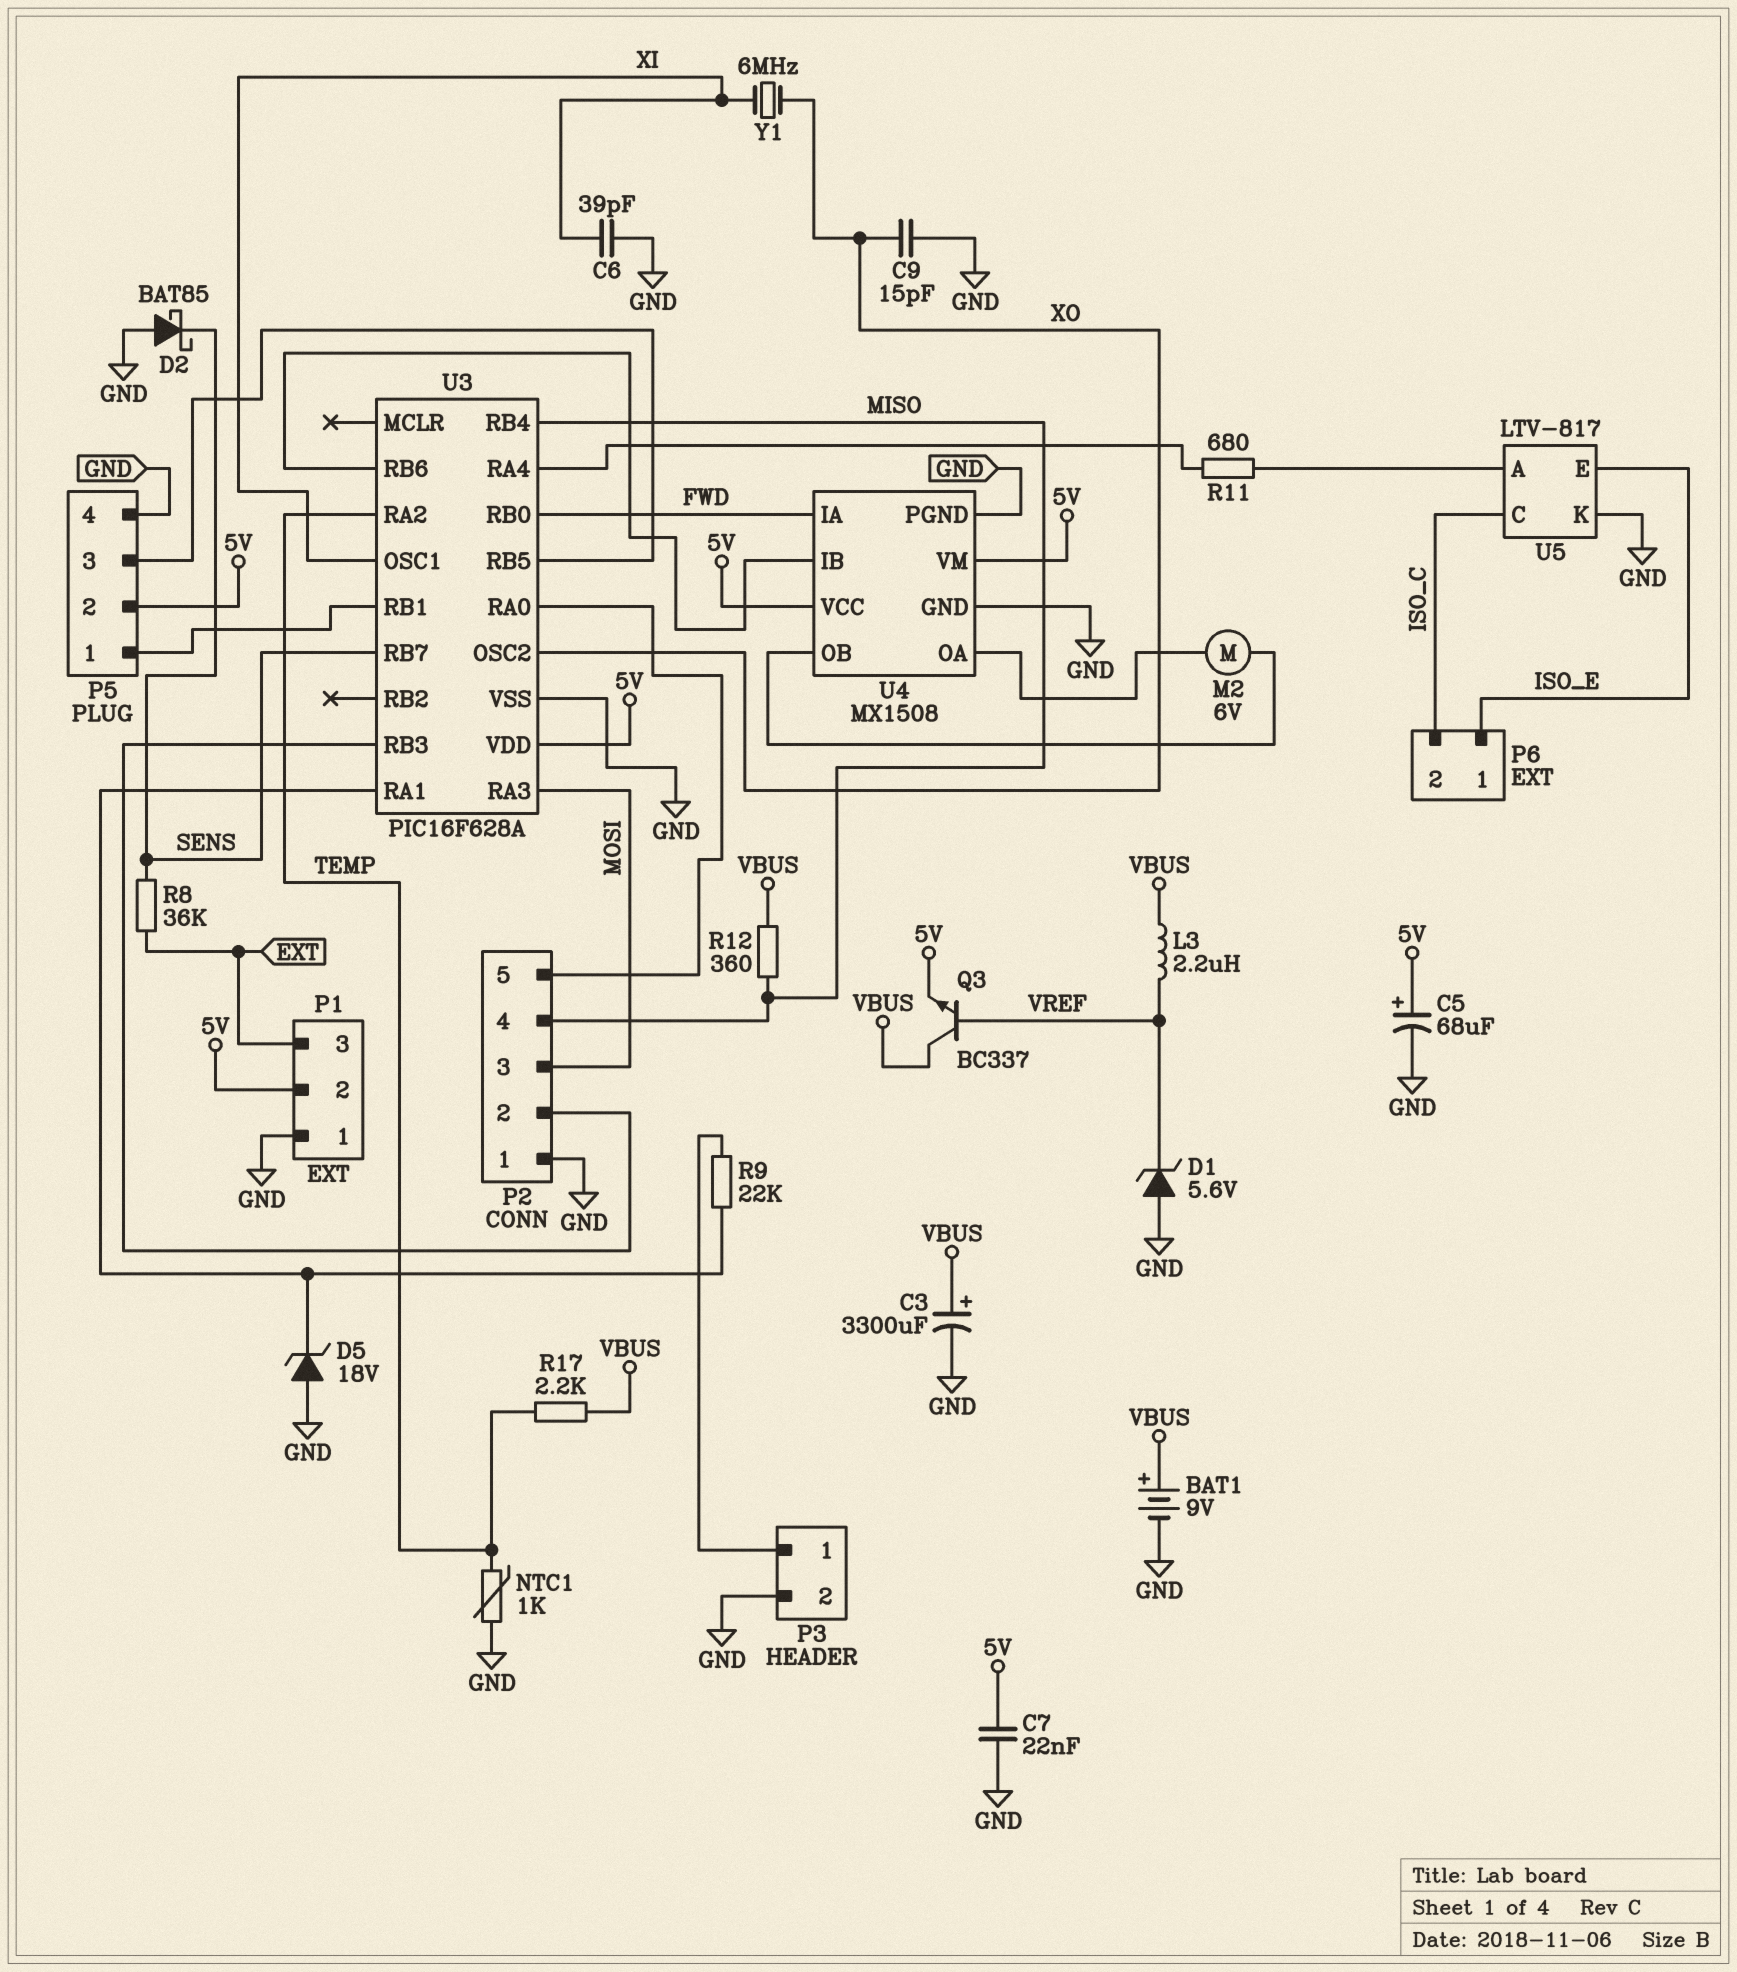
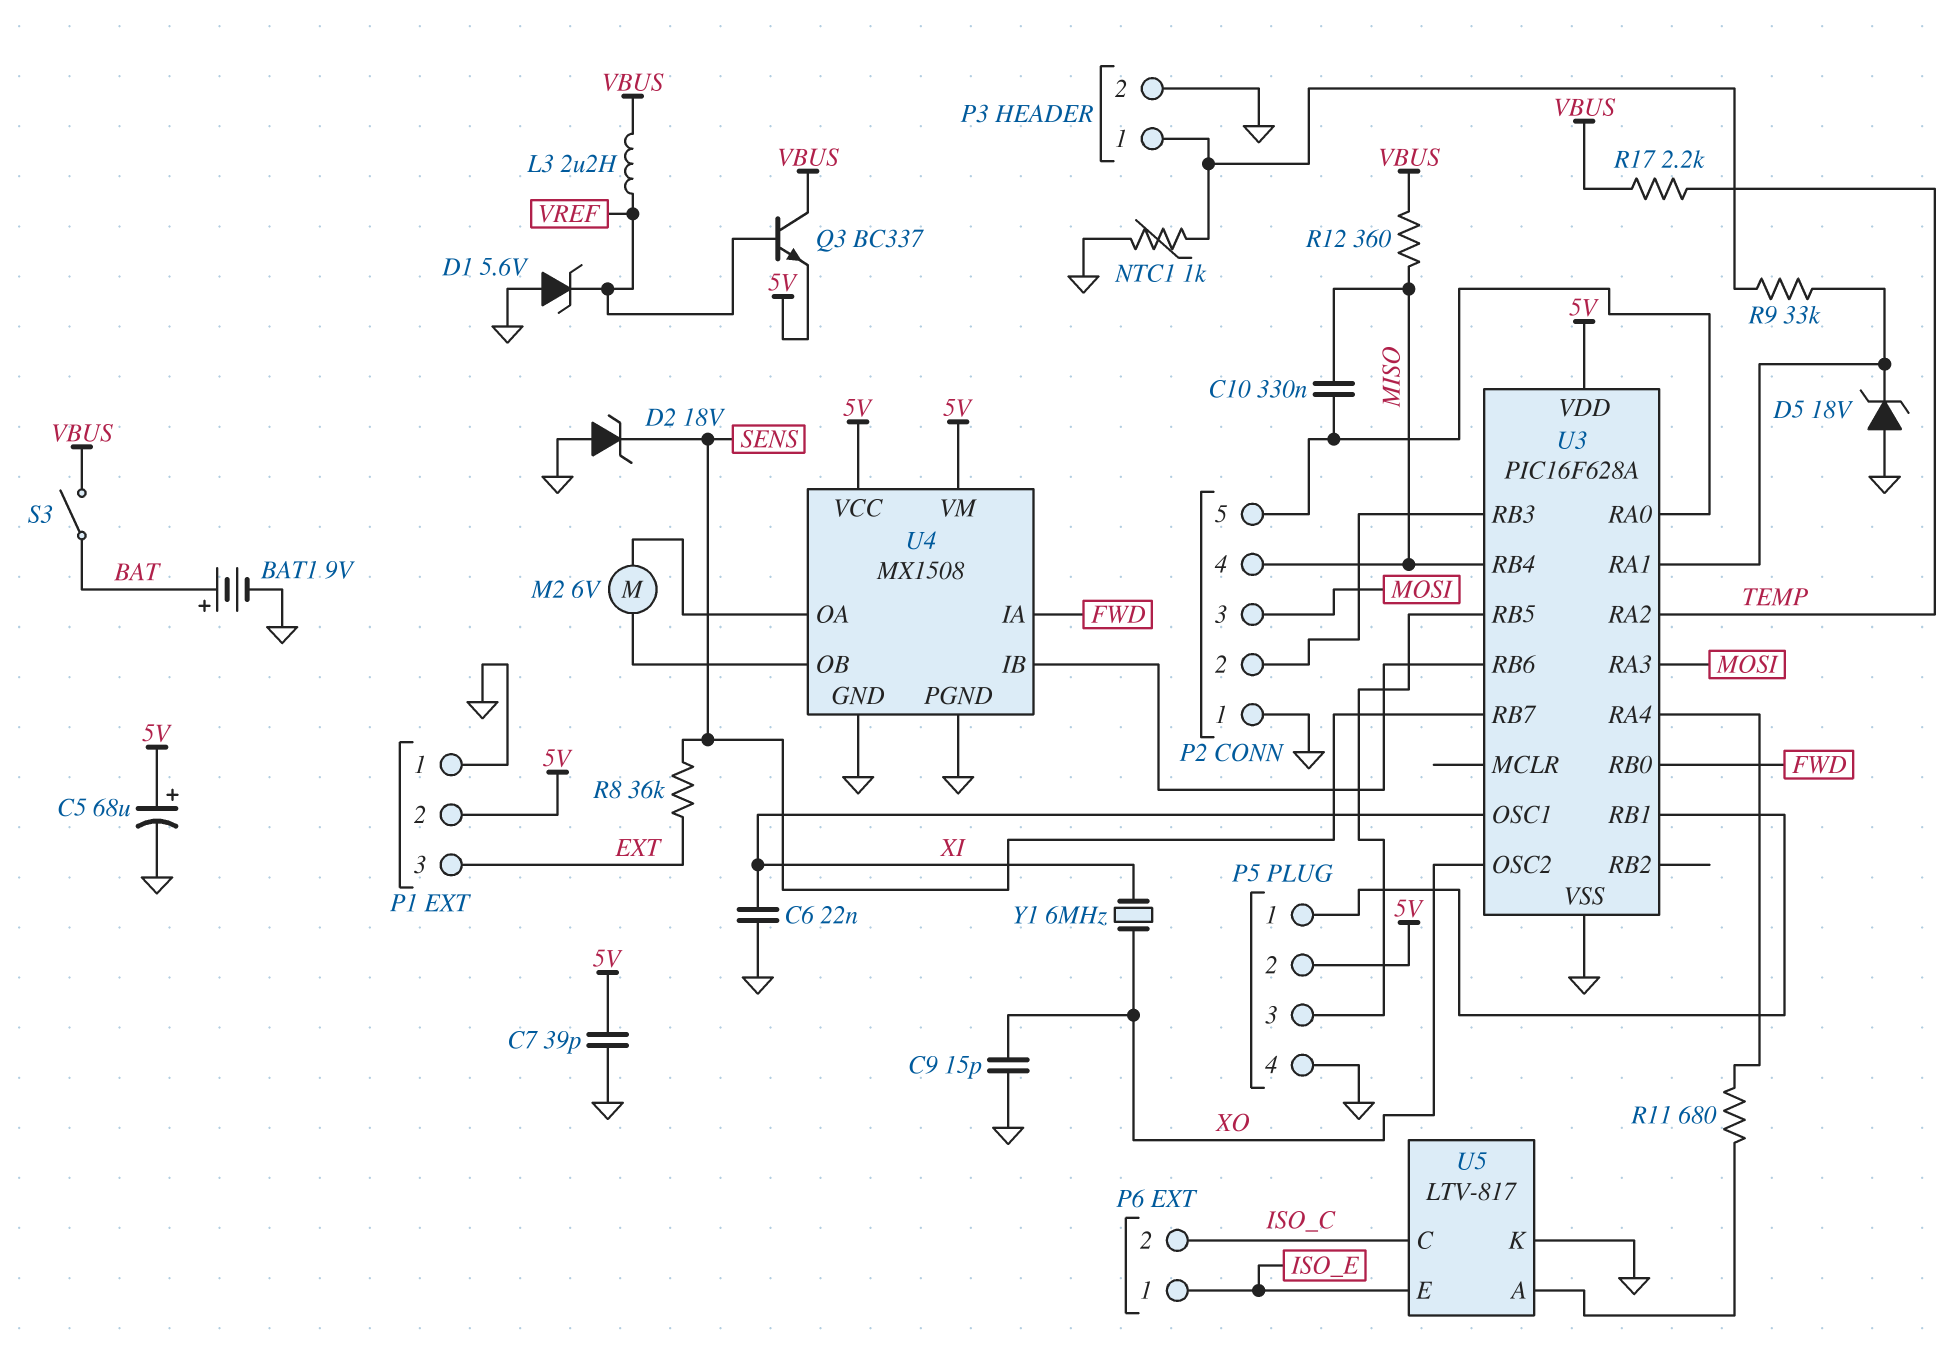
BAT1: 9V (plus VBUS, minus GND) -> 9V (plus BAT, minus GND)
C3: 3300uF (plus VBUS, minus GND) -> none
C6: 39pF (GND, XI) -> 22nF (GND, XI)
C7: 22nF (5V, GND) -> 39pF (5V, GND)
C10: none -> 330nF (MISO, P2/5)
D2: schottky BAT85 (A GND, K SENS) -> zener 18V (A GND, K SENS)
NTC1: 1k (GND, TEMP) -> 1k (GND, P3/1)
R9: 22k (P3/1, U3/RA1) -> 33k (P3/1, U3/RA1)
S3: none -> switch (BAT, VBUS)

